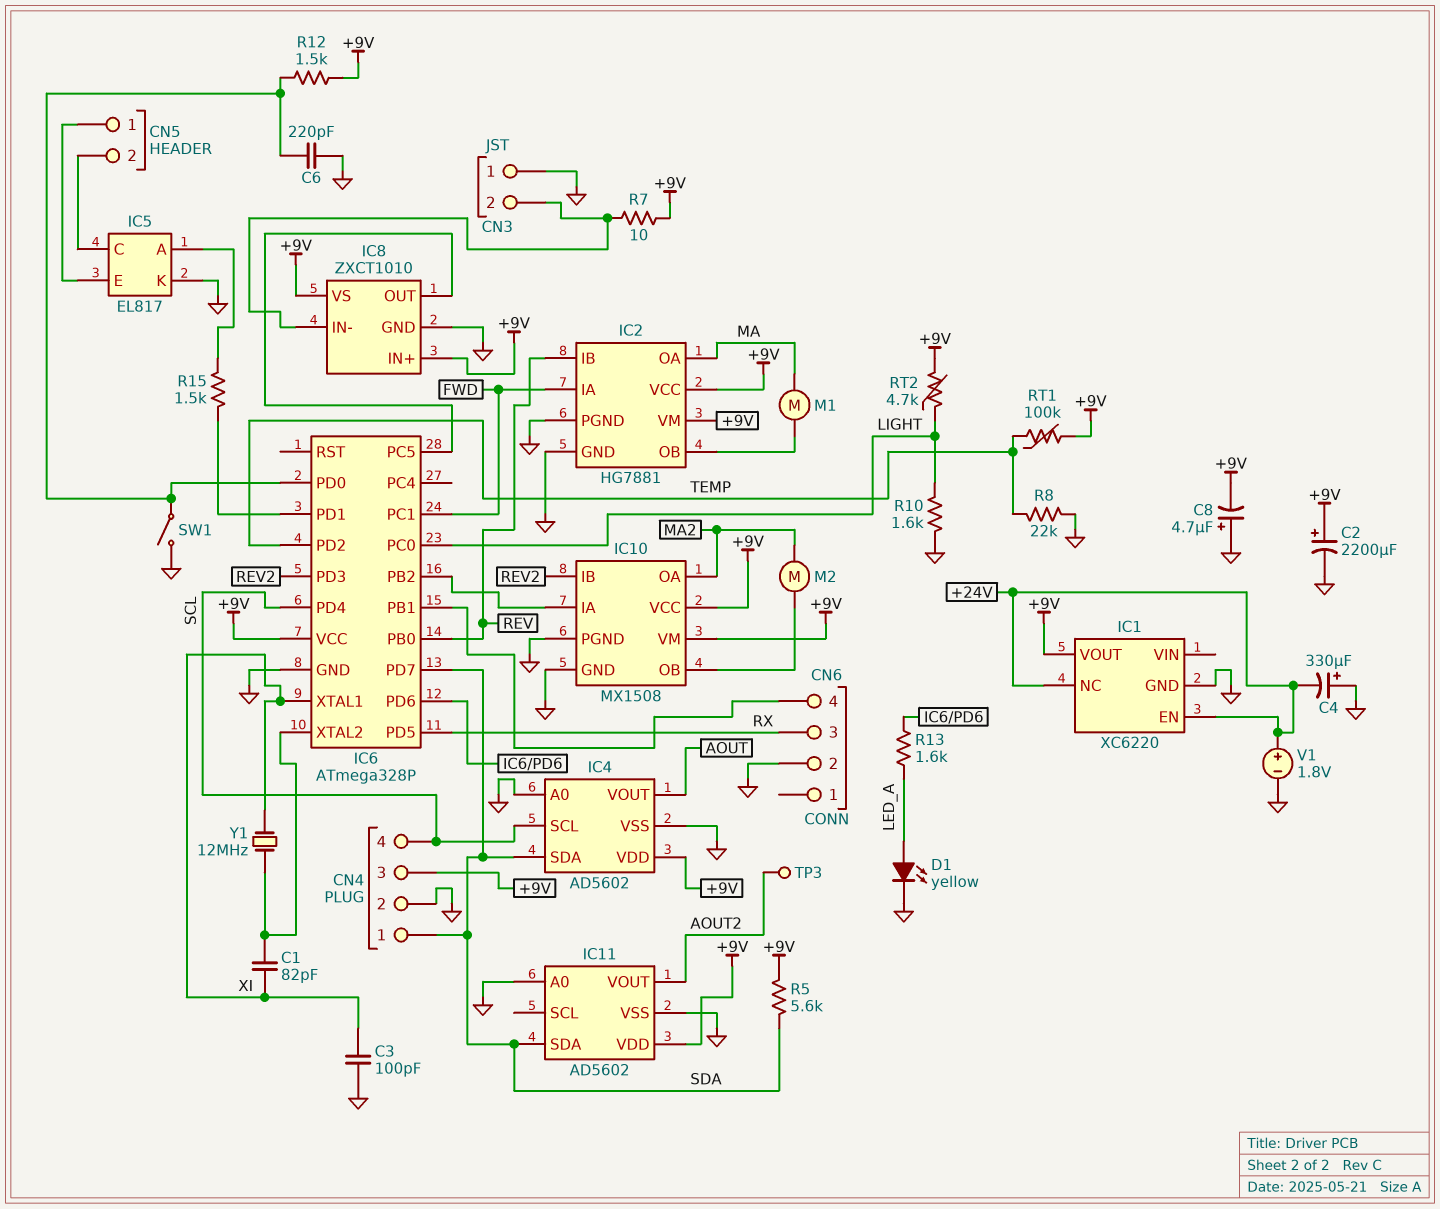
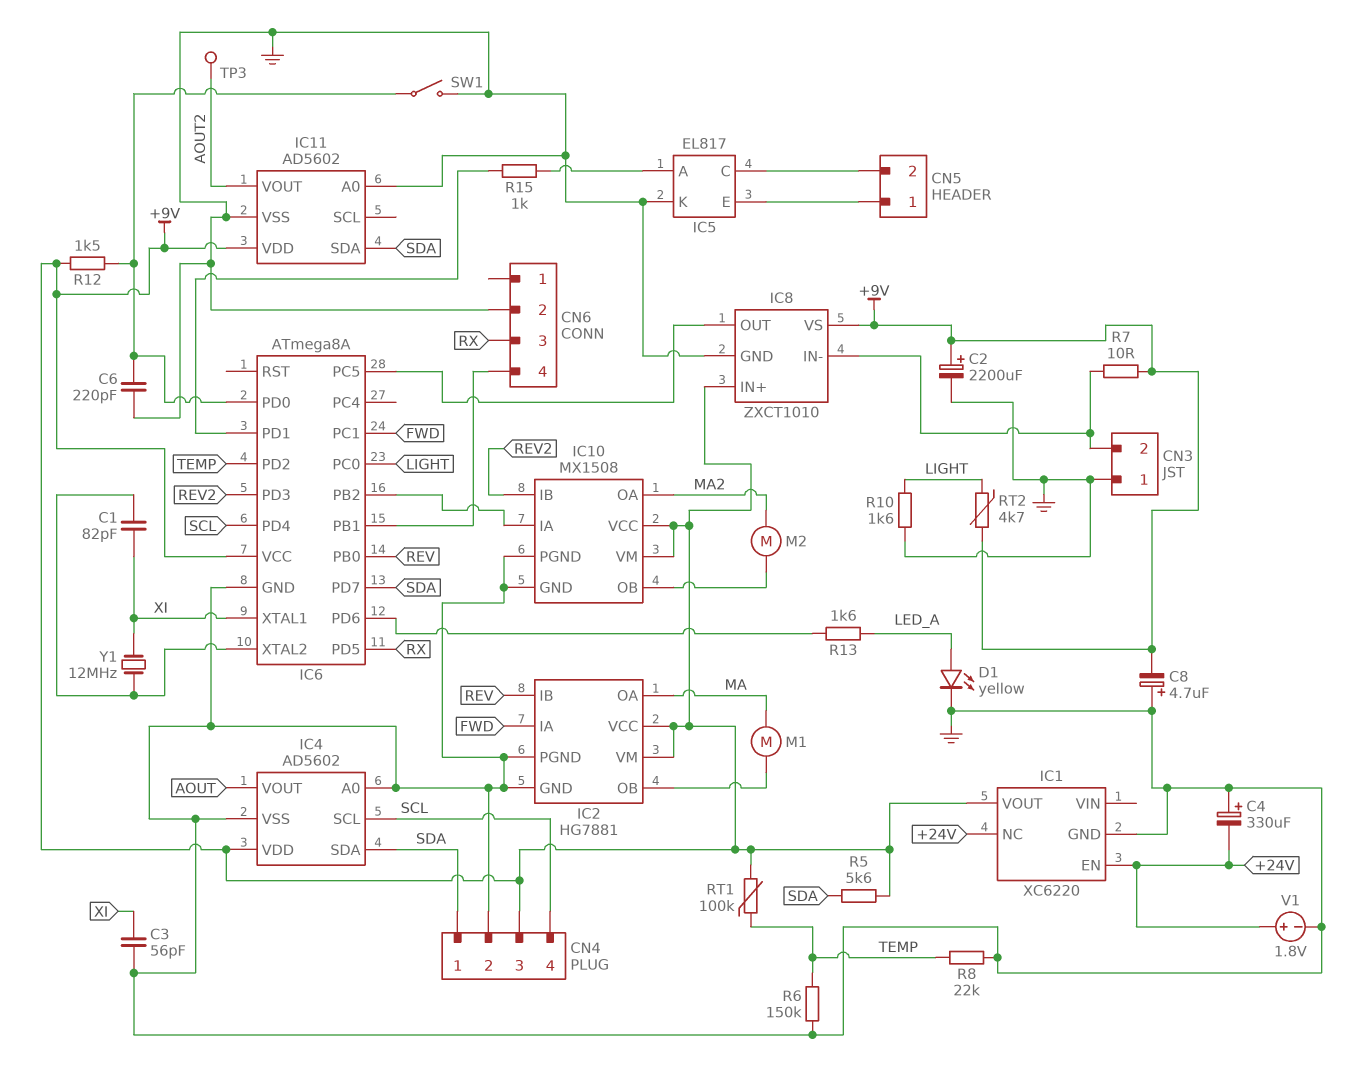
C3: 100pF (GND, XI) -> 56pF (GND, XI)
IC6: ATmega328P -> ATmega8A
R6: none -> 150k (GND, TEMP)
R15: 1.5k (IC5/A, IC6/PD1) -> 1k (IC5/A, IC6/PD1)

